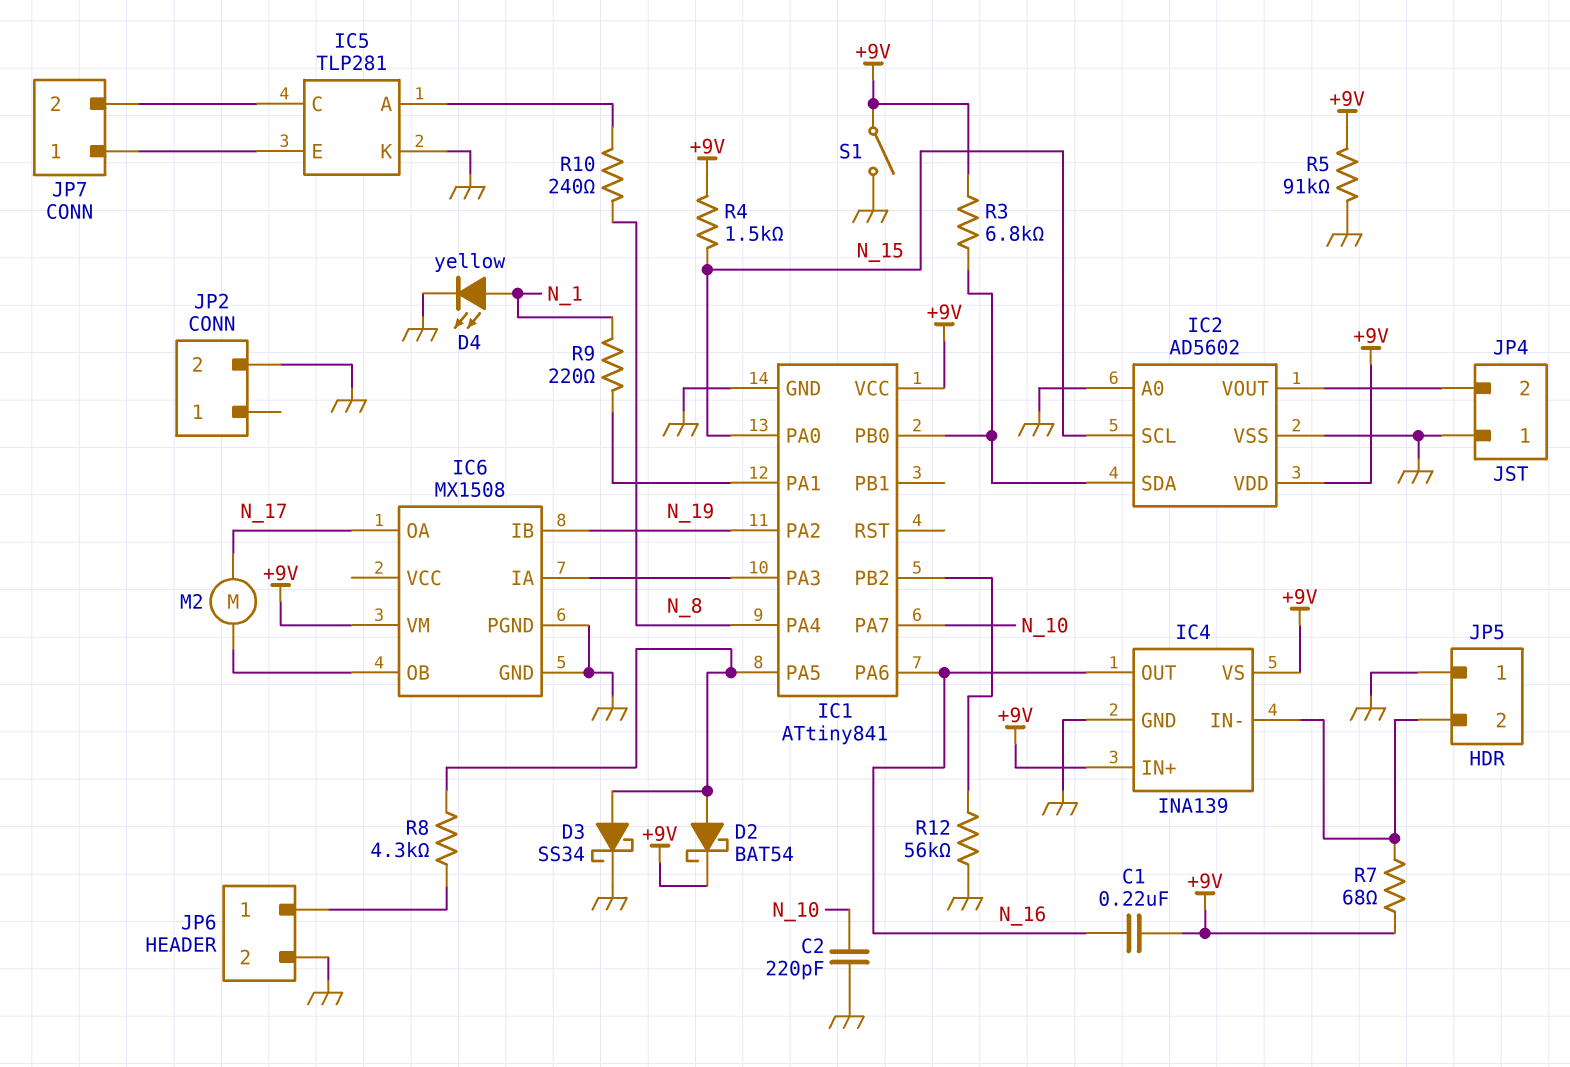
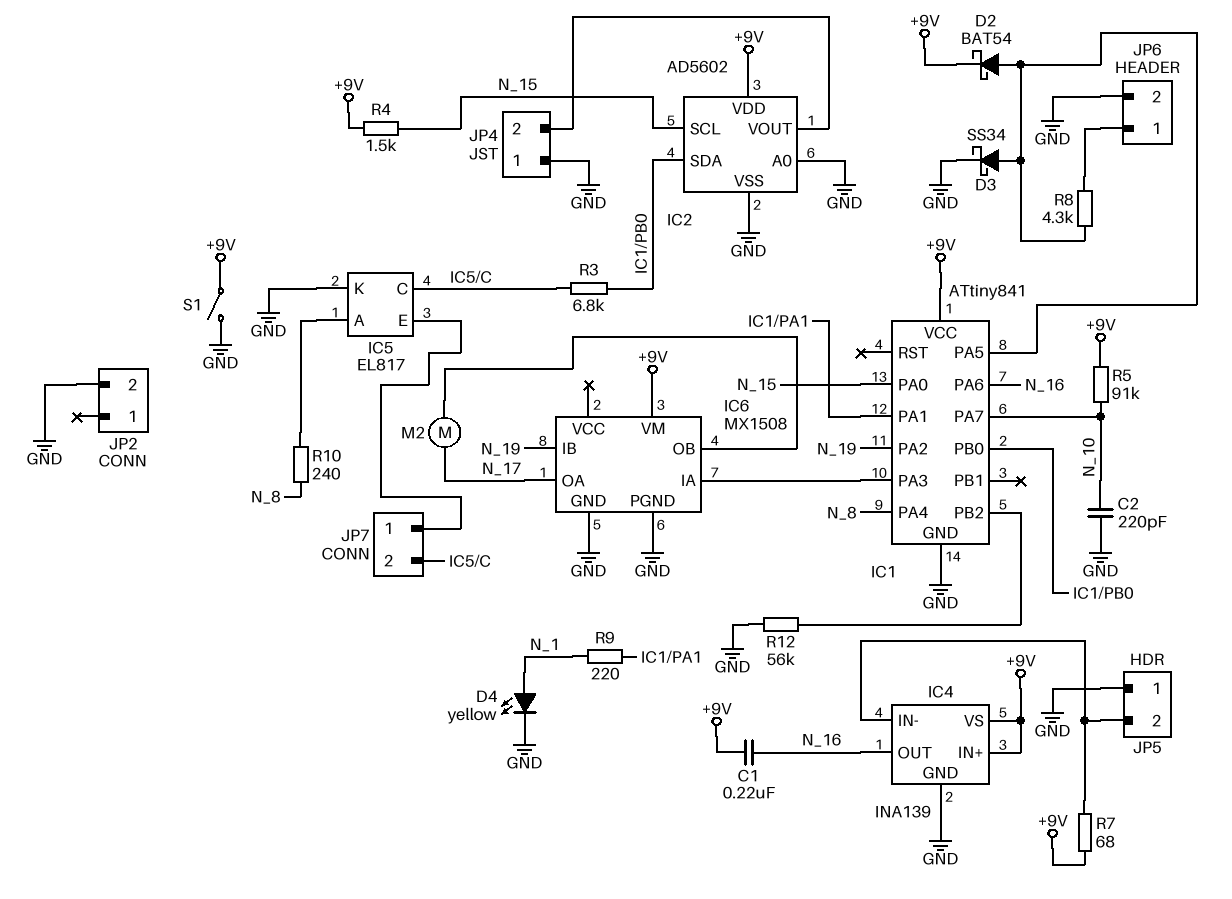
IC5: TLP281 -> EL817
R3: 6.8k (+9V, IC1/PB0) -> 6.8k (IC1/PB0, IC5/C)
R5: 91k (+9V, GND) -> 91k (+9V, N_10)

